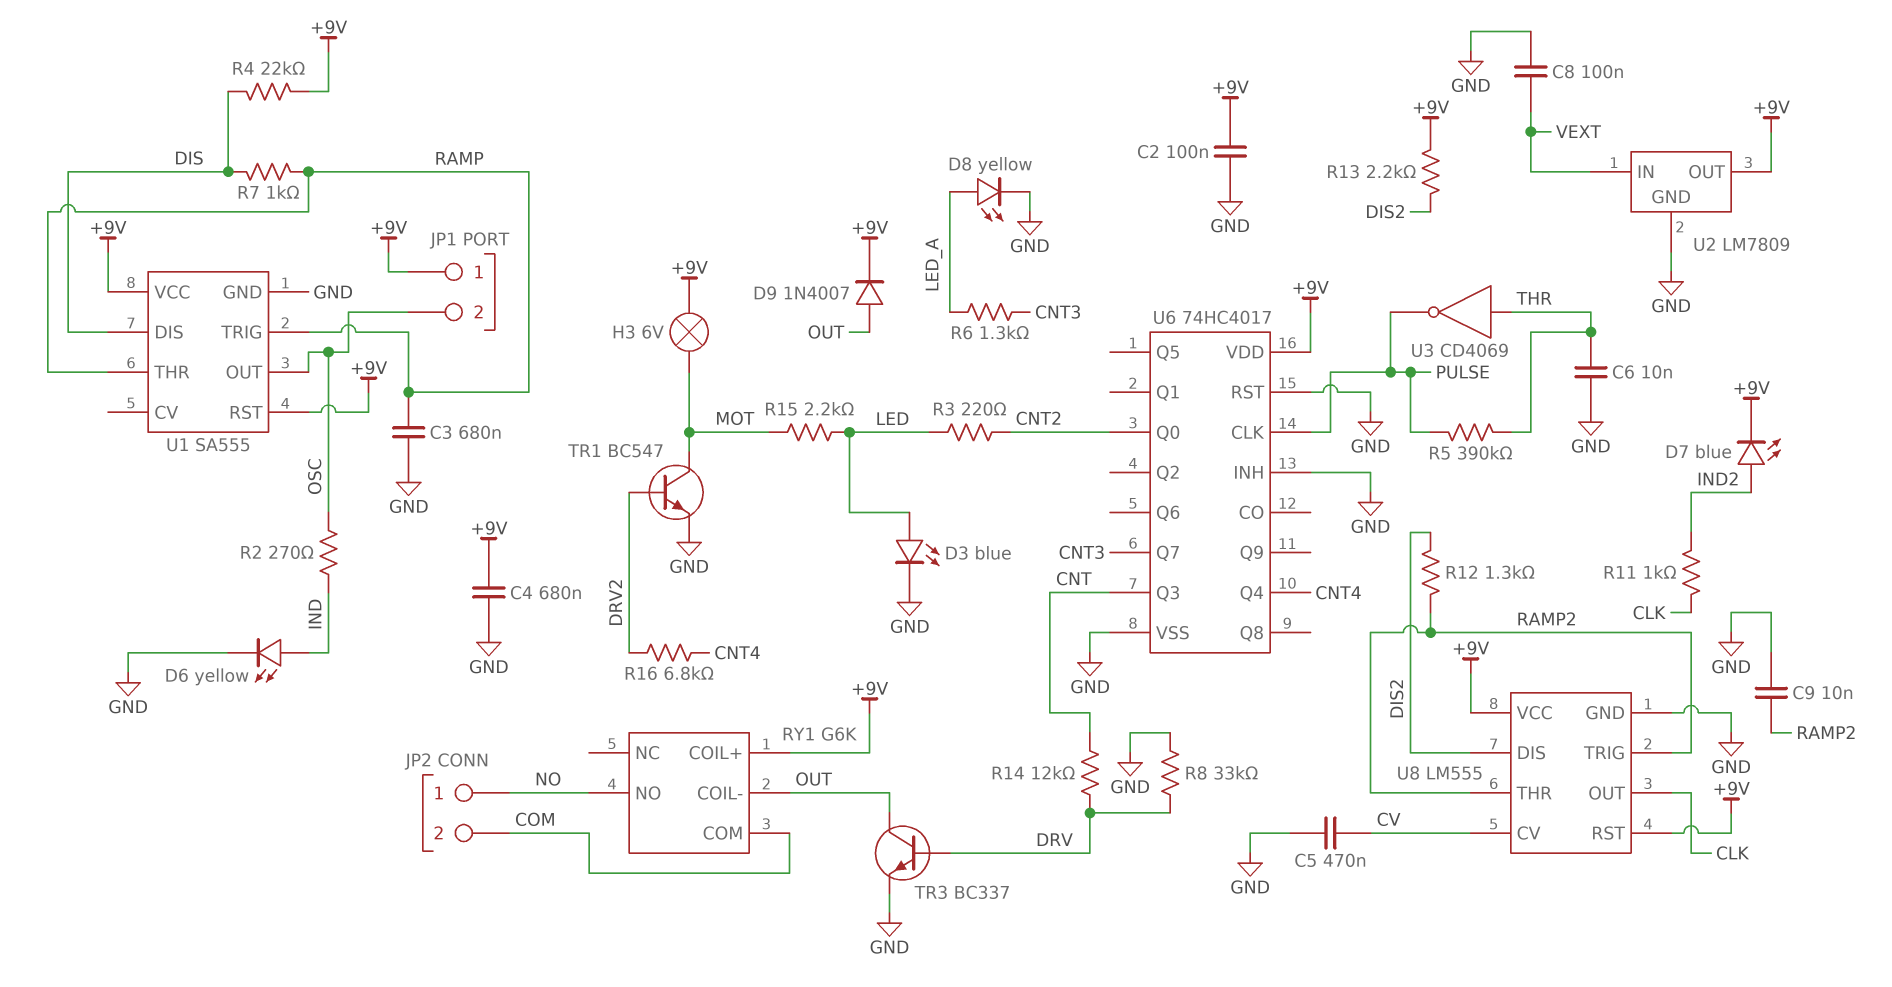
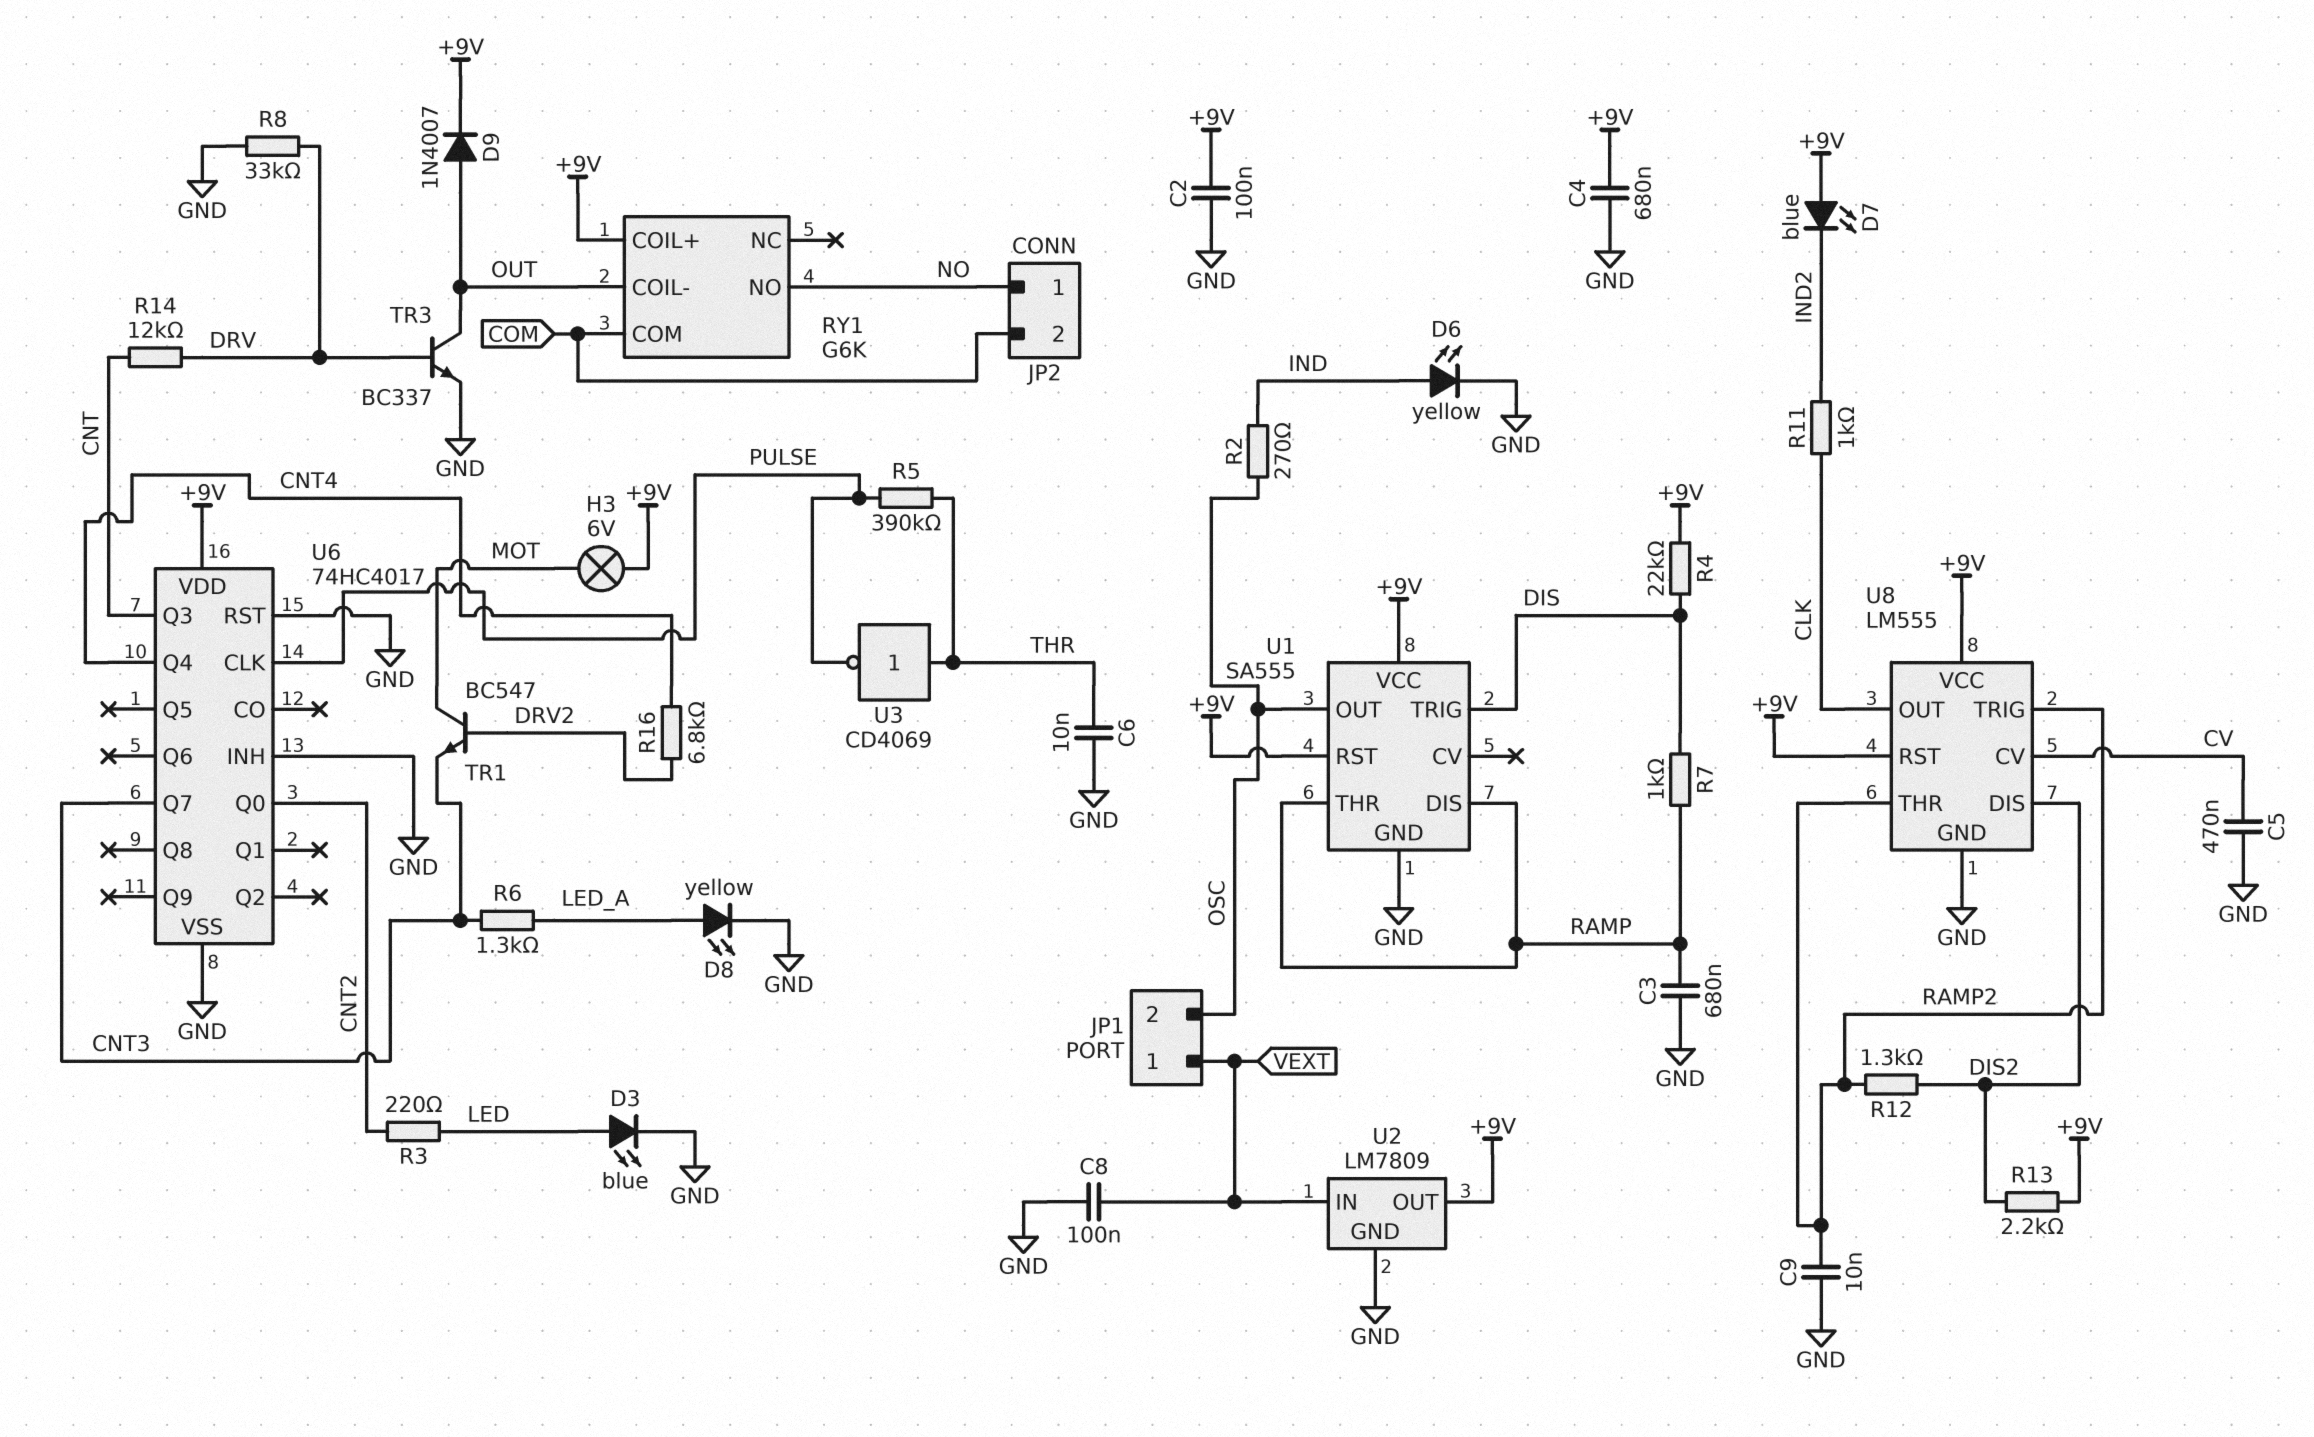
D7: LED blue (A IND2, K +9V) -> LED blue (A +9V, K IND2)
JP1 pin 1: +9V -> VEXT
R15: 2.2k (LED, MOT) -> none
TR1: NPN BC547 (B DRV2, C MOT, E GND) -> NPN BC547 (B DRV2, C MOT, E CNT3)
U1 pin DIS: DIS -> RAMP
U1 pin TRIG: RAMP -> DIS

